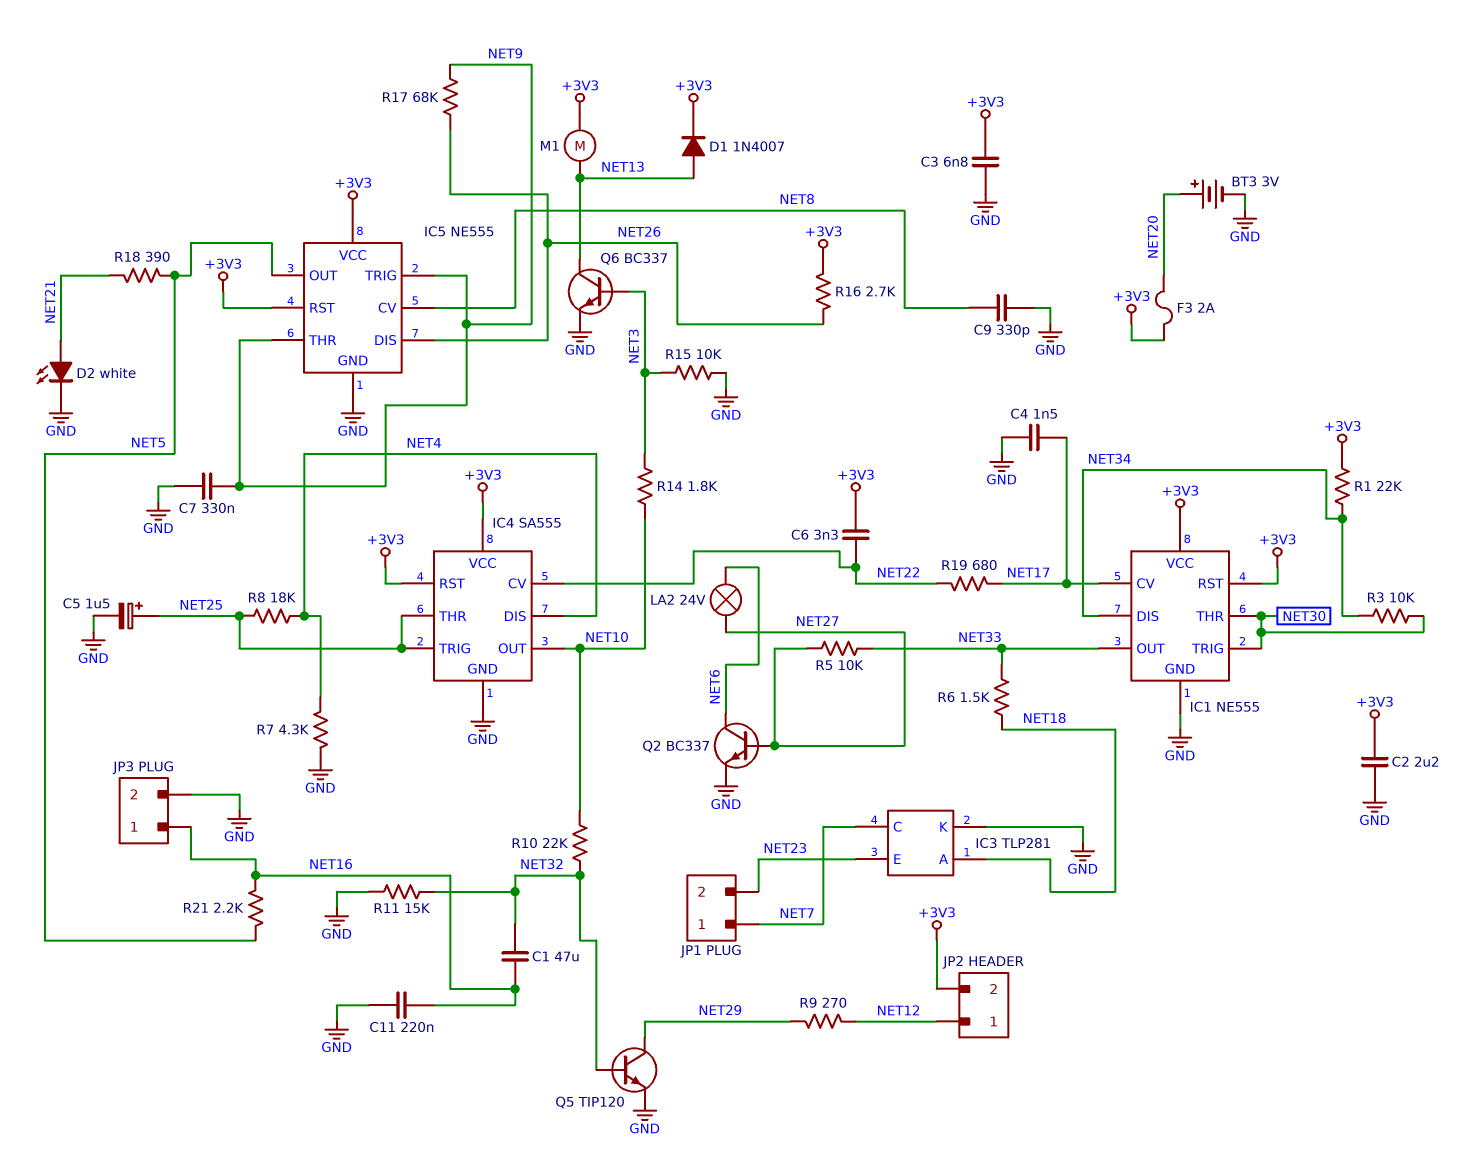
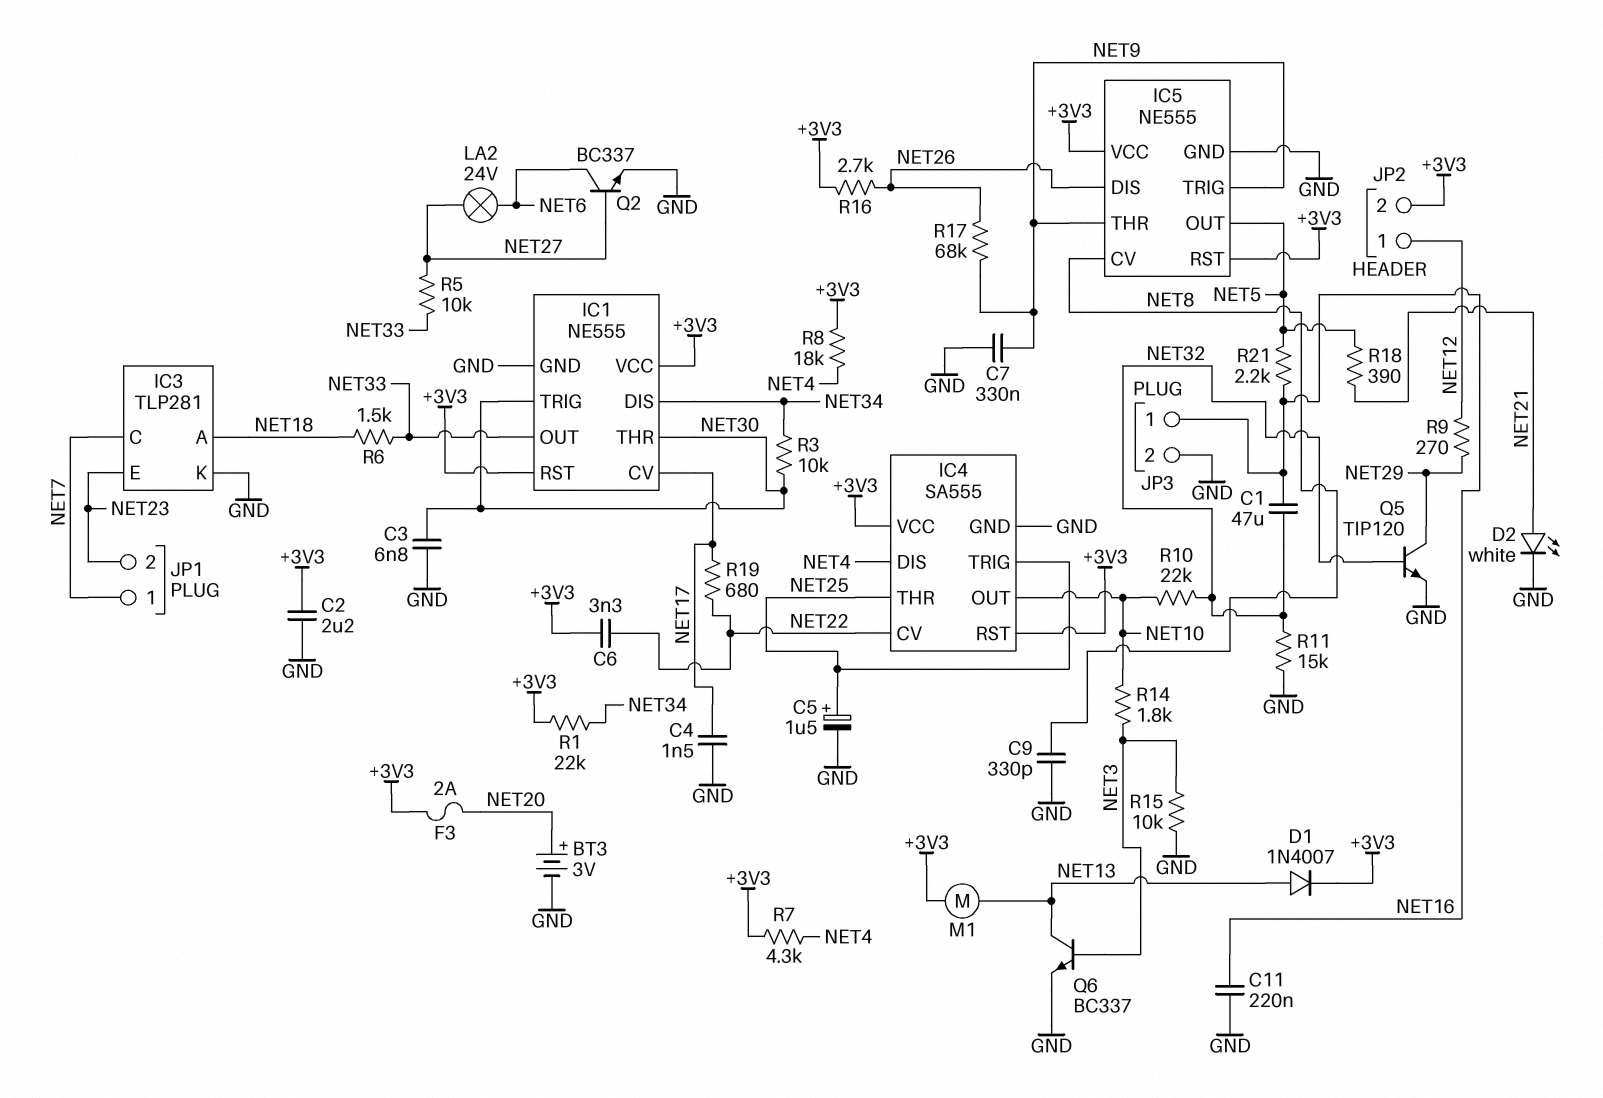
C3: 6.8nF (+3V3, GND) -> 6.8nF (GND, NET30)
R7: 4.3k (GND, NET4) -> 4.3k (+3V3, NET4)
R8: 18k (NET4, NET25) -> 18k (+3V3, NET4)

